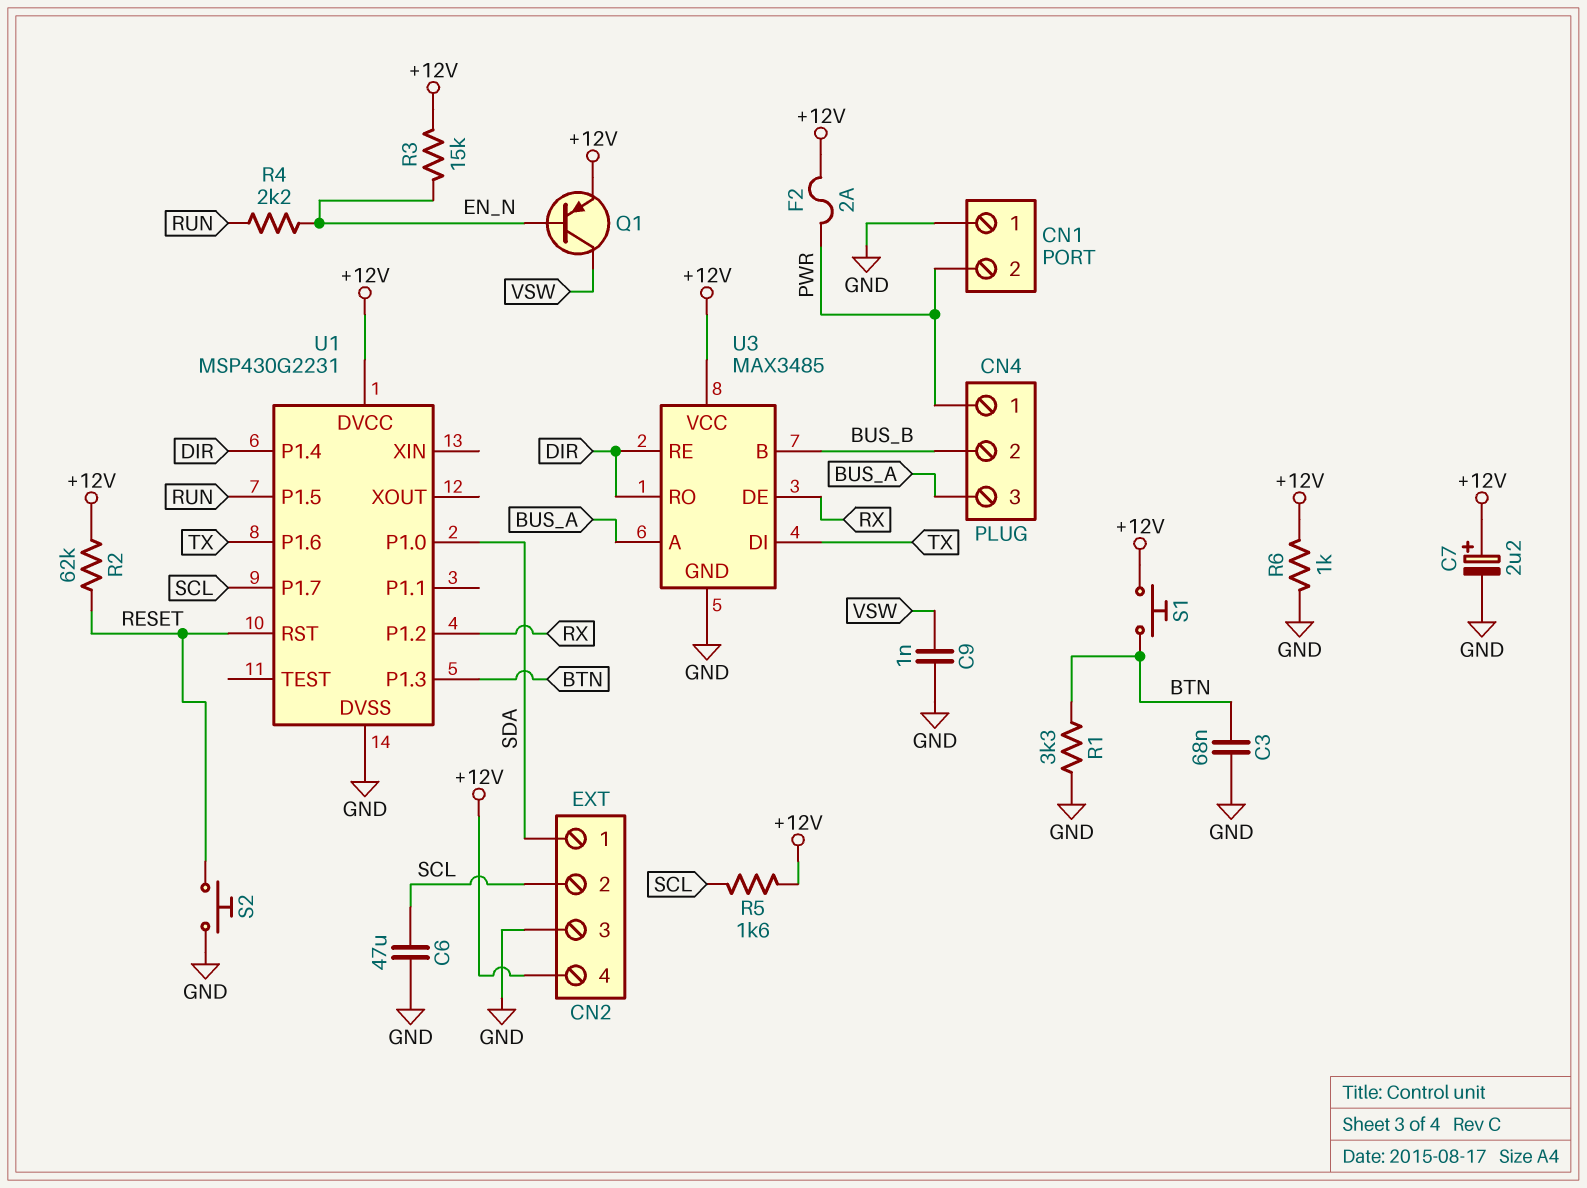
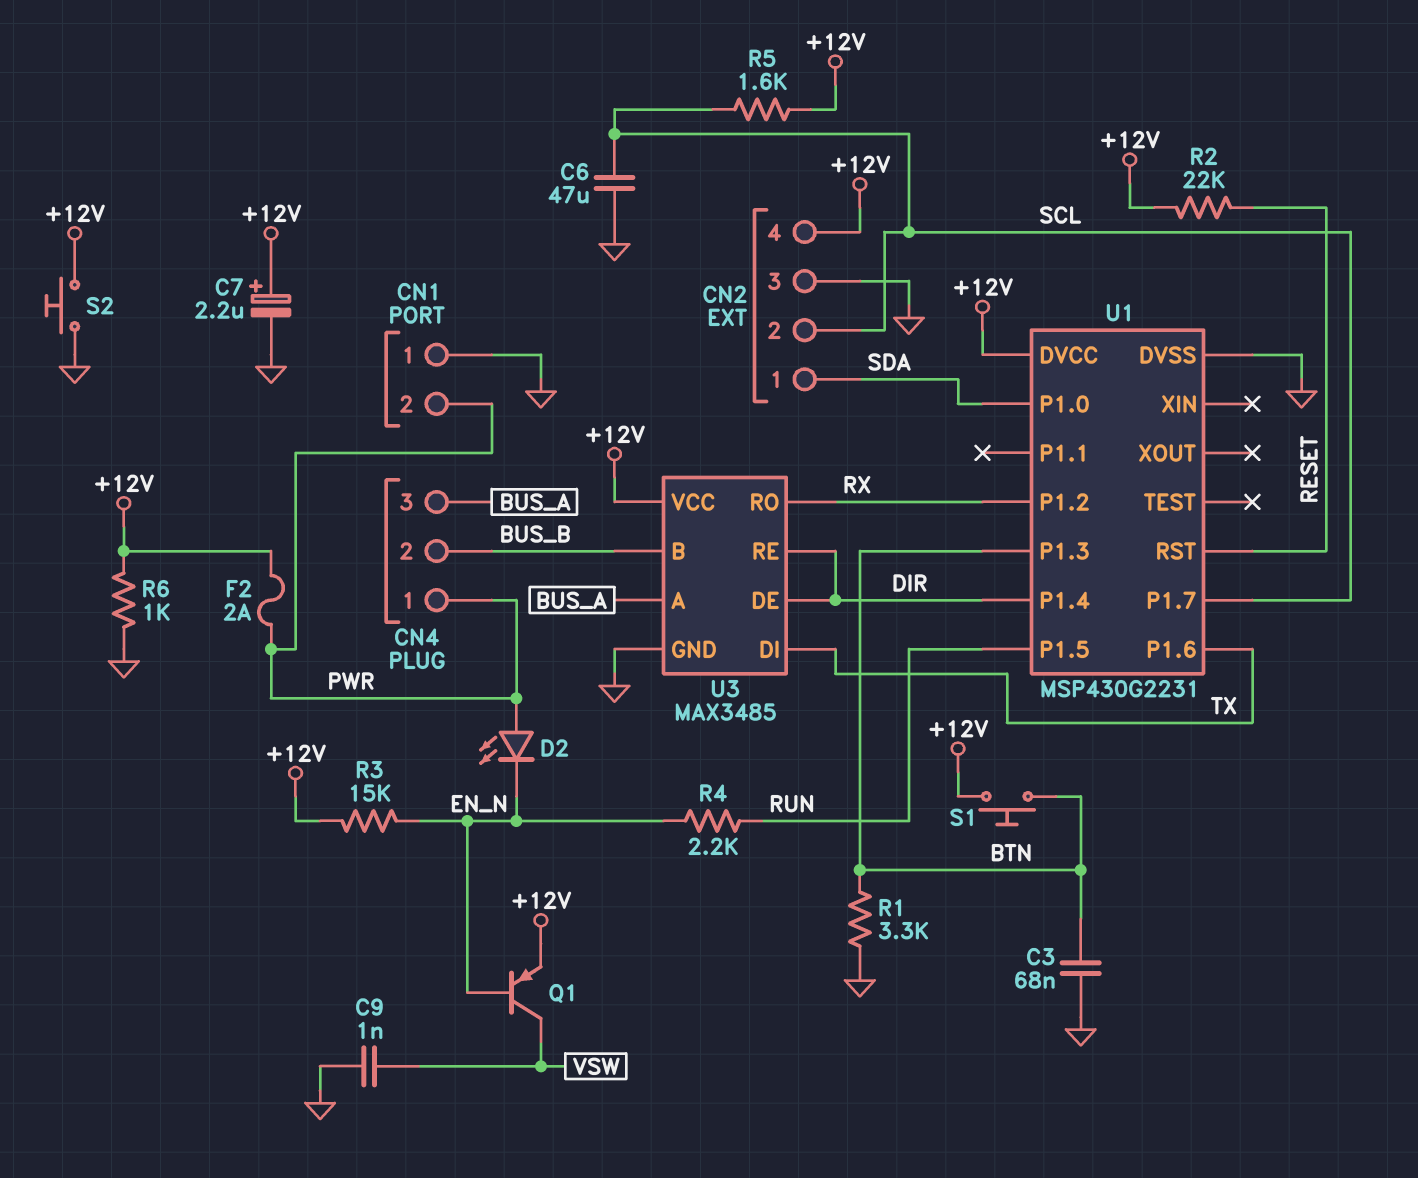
D2: none -> LED (A PWR, K EN_N)
R2: 62k (+12V, RESET) -> 22k (+12V, RESET)
S2: button (GND, RESET) -> button (+12V, GND)
U3 pin DE: RX -> DIR
U3 pin RO: DIR -> RX

